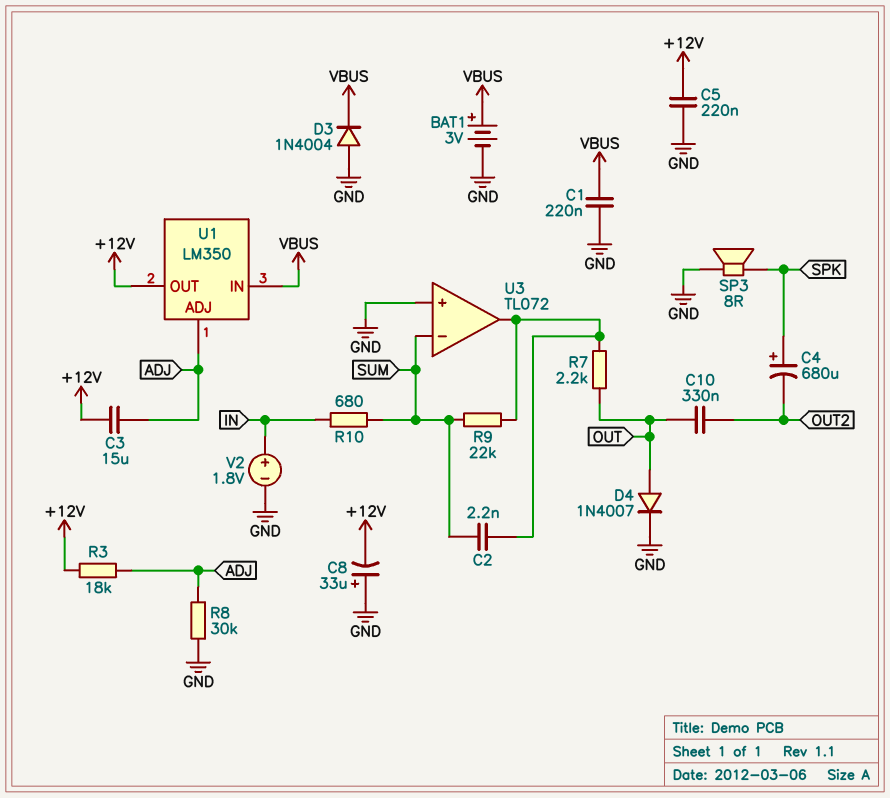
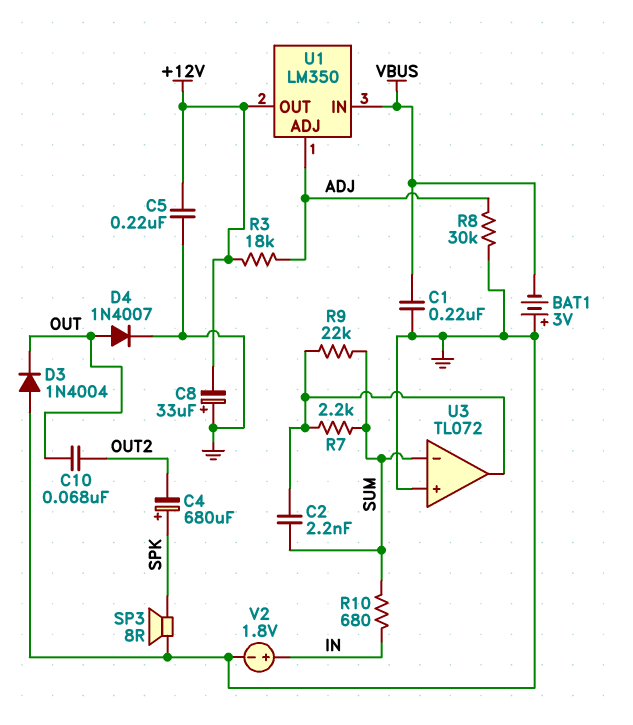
BAT1: 3V (plus VBUS, minus GND) -> 3V (plus GND, minus VBUS)
C3: 15uF (+12V, ADJ) -> none
C10: 330nF (OUT, OUT2) -> 68nF (OUT, OUT2)
D3: diode 1N4004 (A GND, K VBUS) -> diode 1N4004 (A GND, K OUT)
R7: 2.2k (OUT, U3/out) -> 2.2k (SUM, U3/out)

